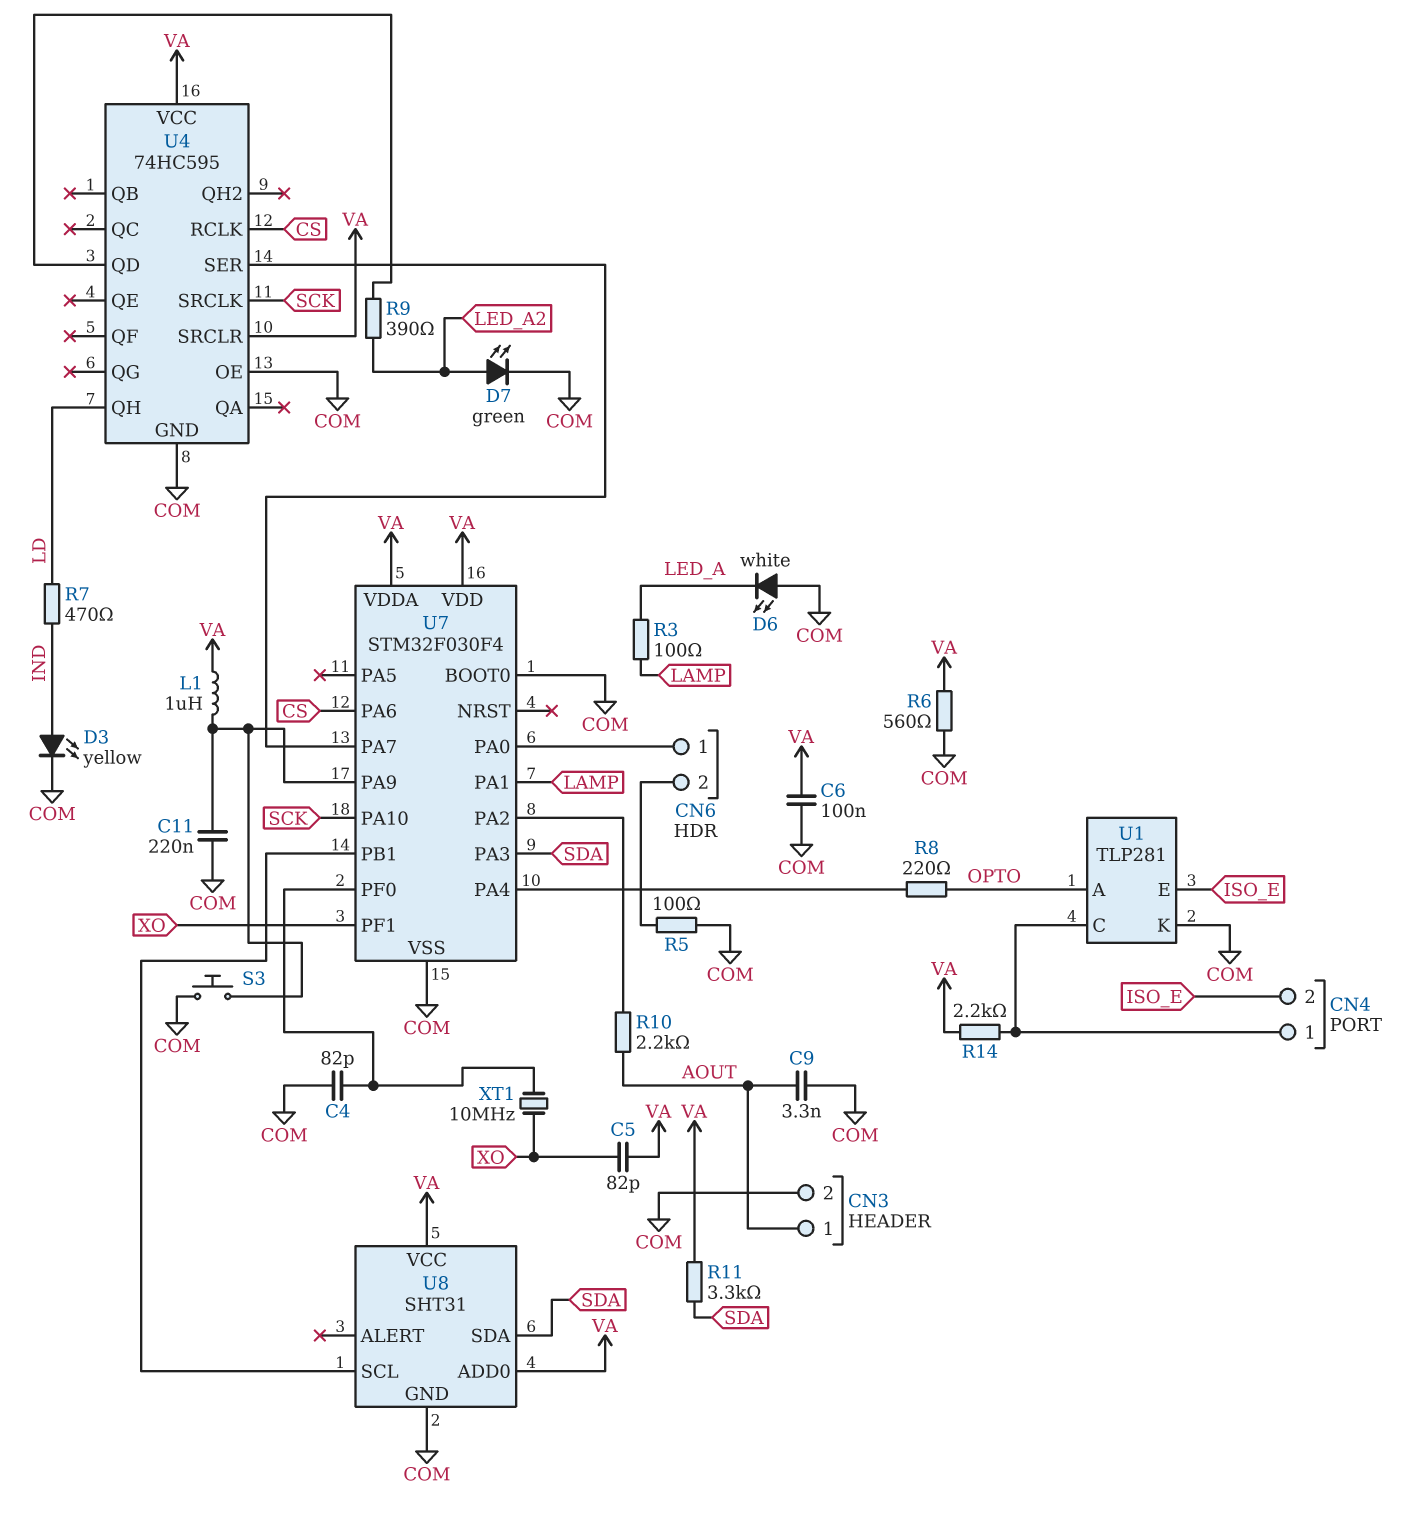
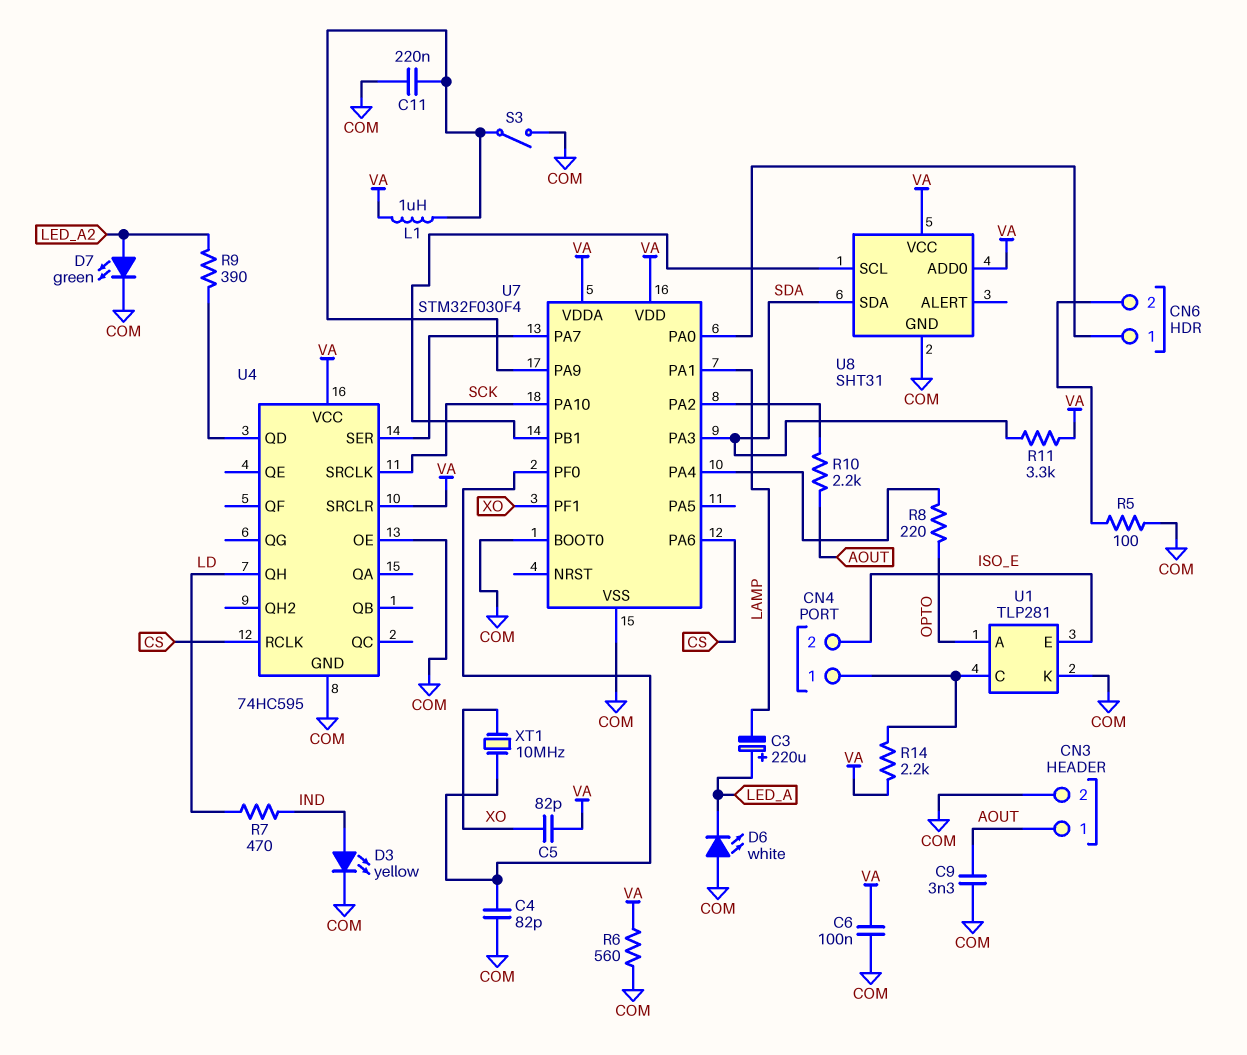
C3: none -> 220uF (plus LED_A, minus LAMP)
R3: 100 (LAMP, LED_A) -> none
S3: button (COM, U7/PA9) -> switch (COM, U7/PA9)

